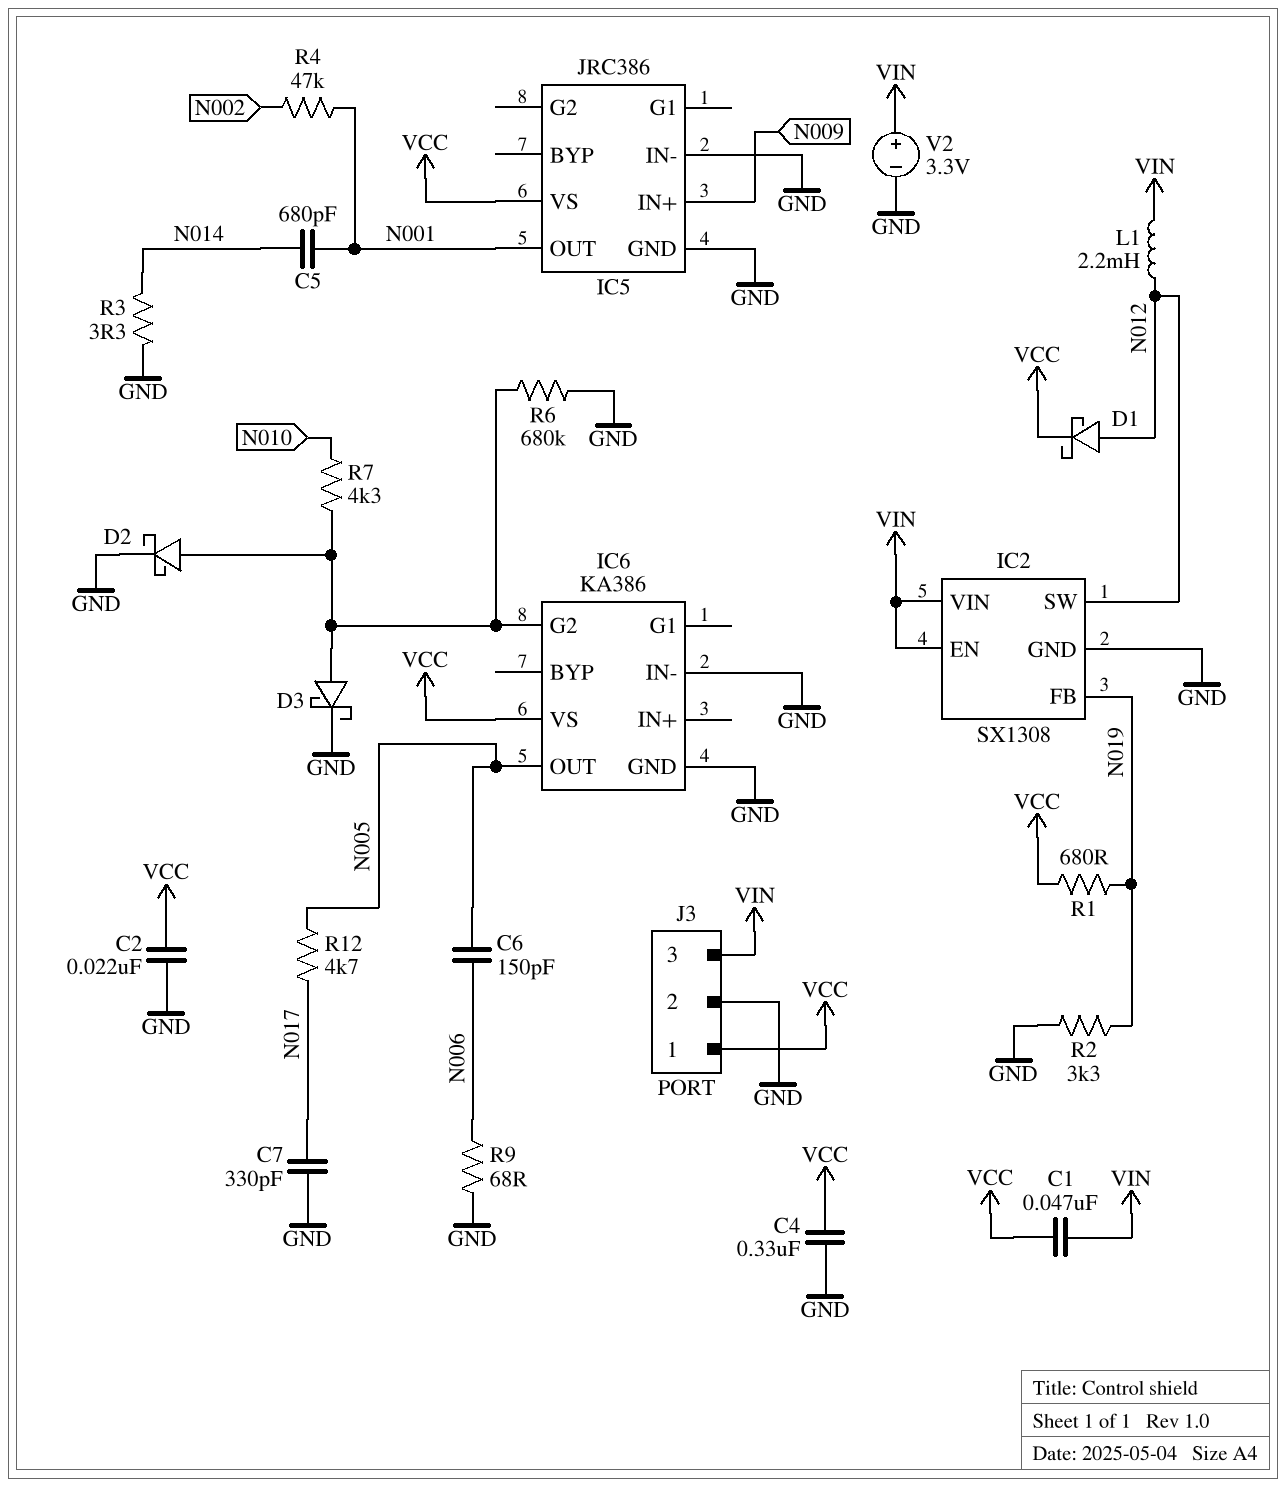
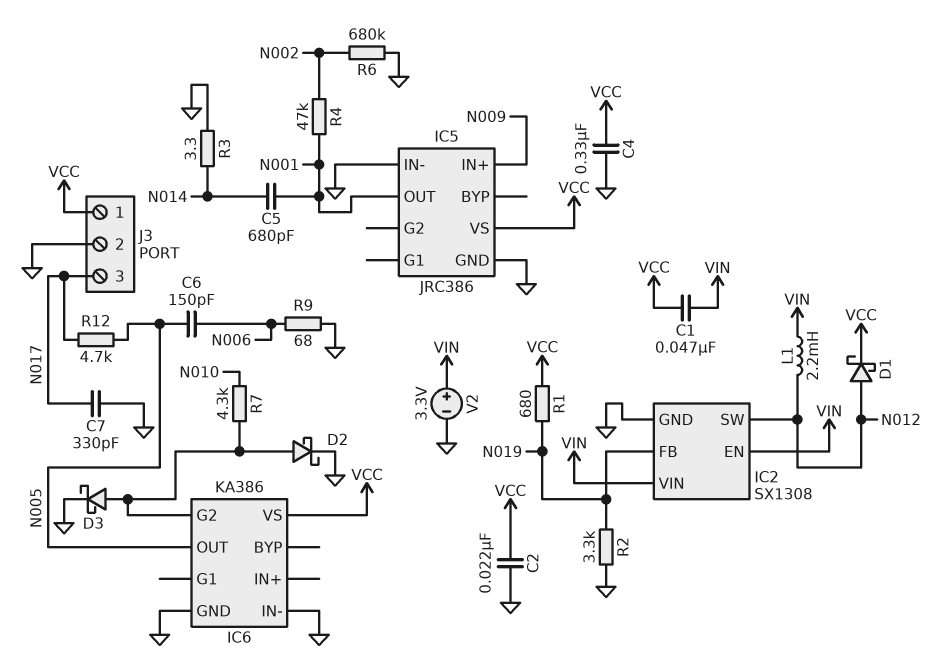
J3 pin 3: VIN -> N017
R6: 680k (GND, IC6/G2) -> 680k (GND, N002)

